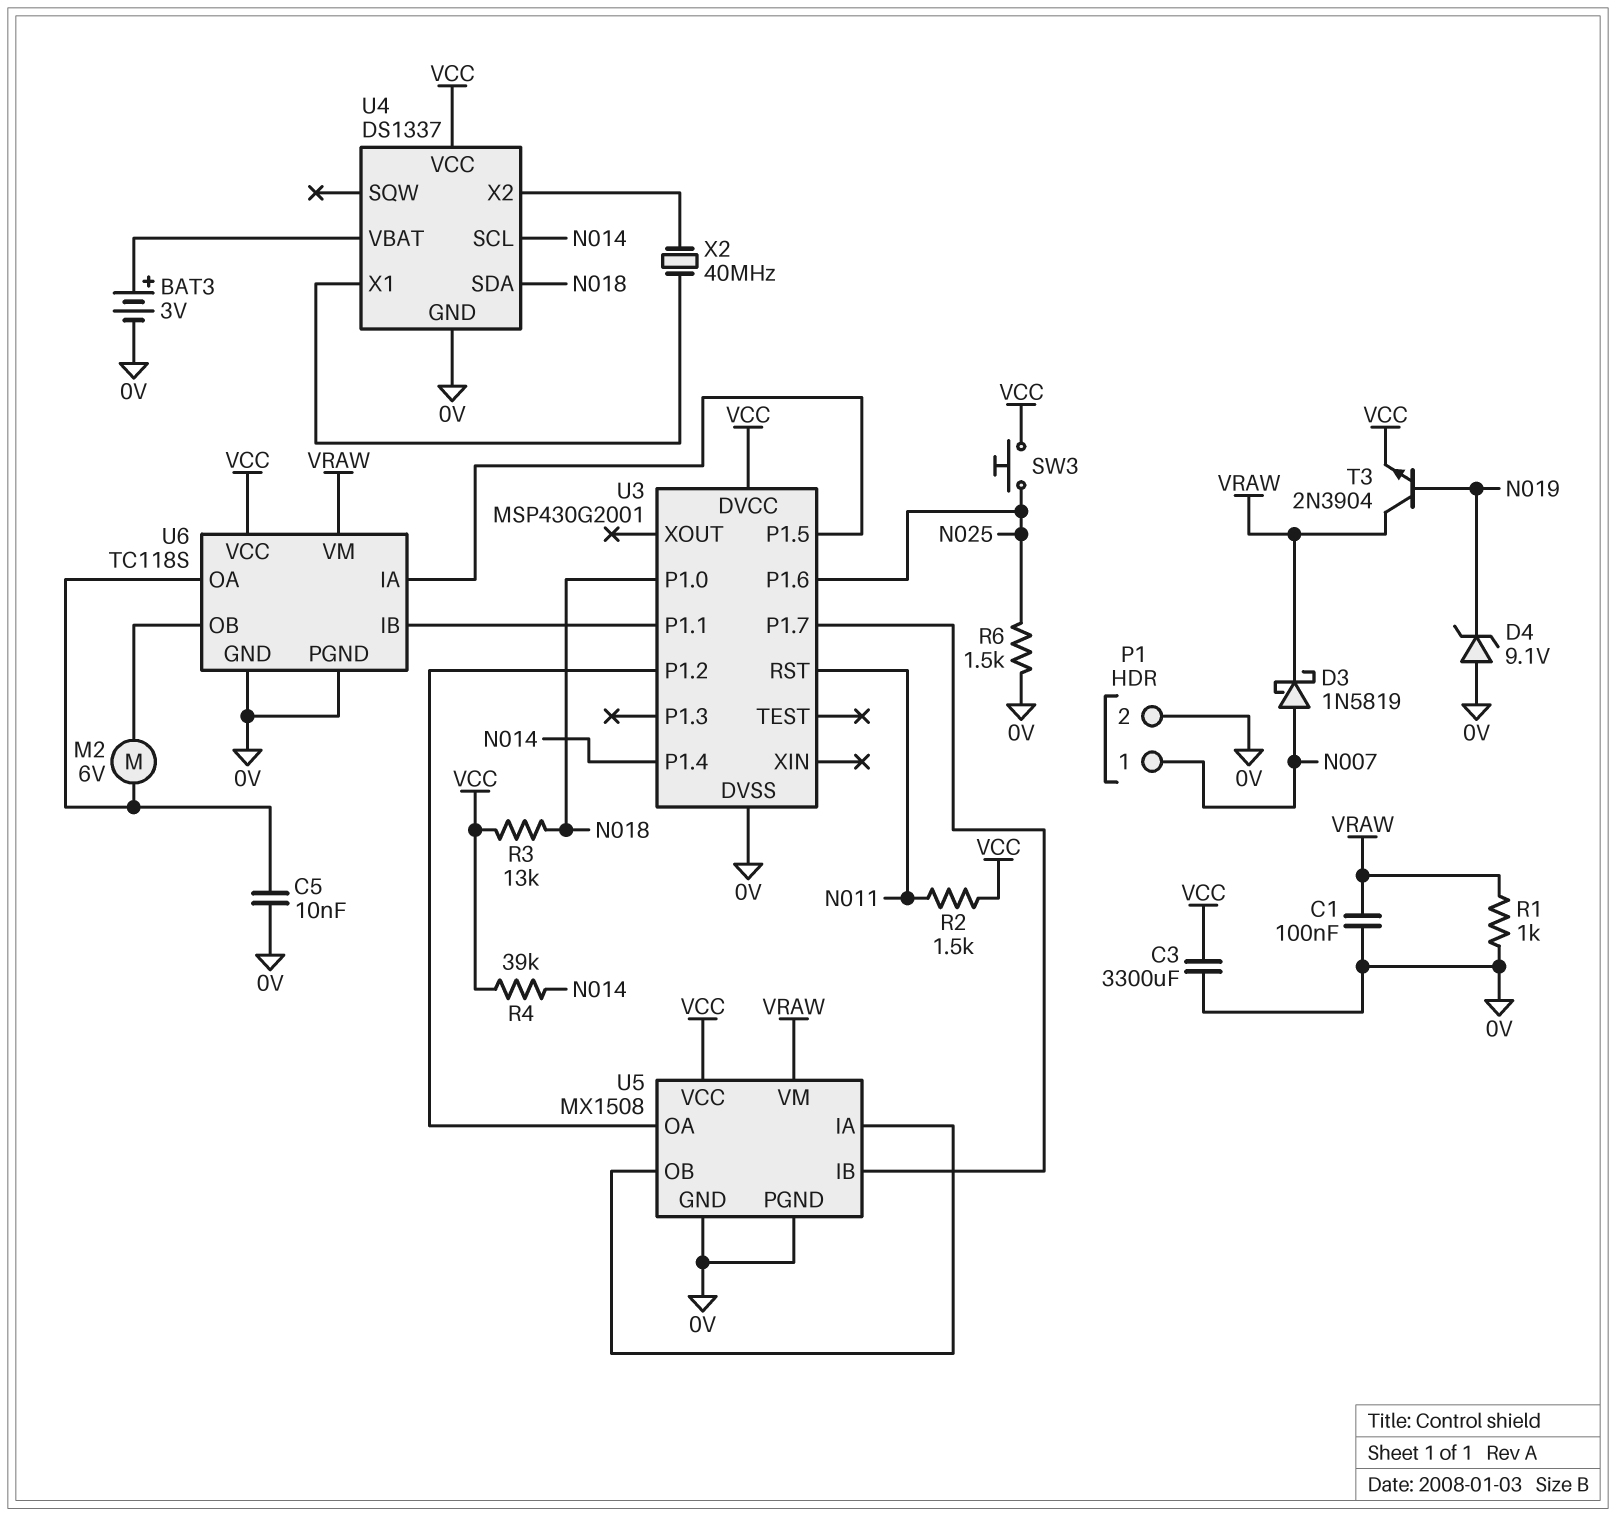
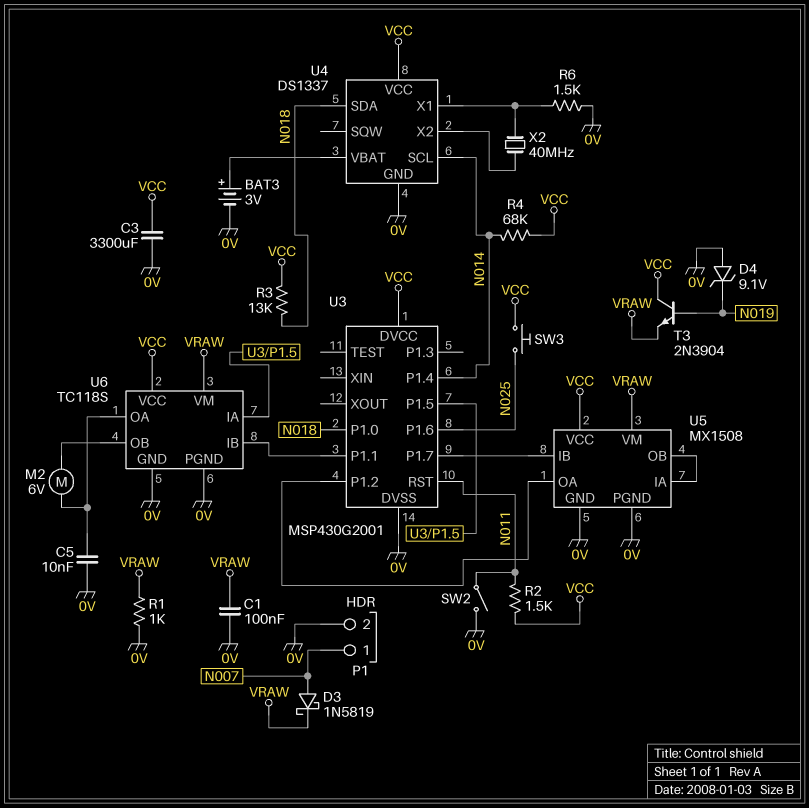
R4: 39k (N014, VCC) -> 68k (N014, VCC)
R6: 1.5k (0V, N025) -> 1.5k (0V, U4/X1)
SW2: none -> switch (0V, N011)
T3: NPN 2N3904 (B N019, C VRAW, E VCC) -> NPN 2N3904 (B N019, C VCC, E VRAW)

